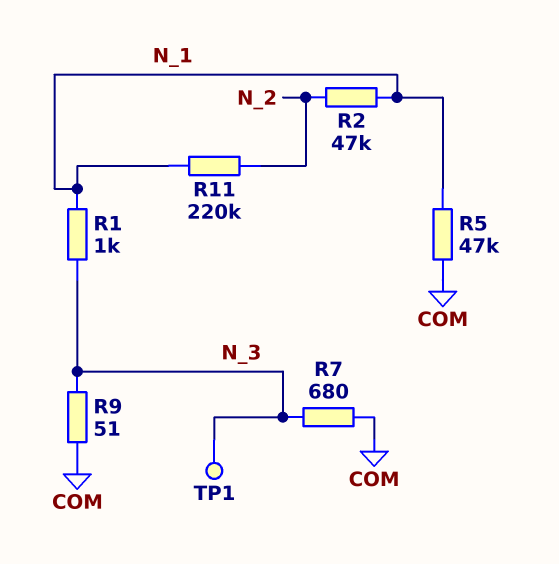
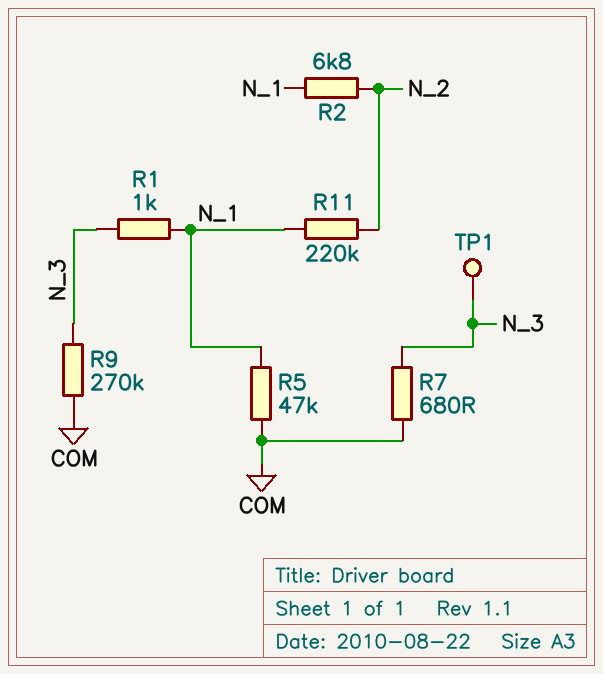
R2: 47k (N_1, N_2) -> 6.8k (N_1, N_2)
R9: 51 (COM, N_3) -> 270k (COM, N_3)

